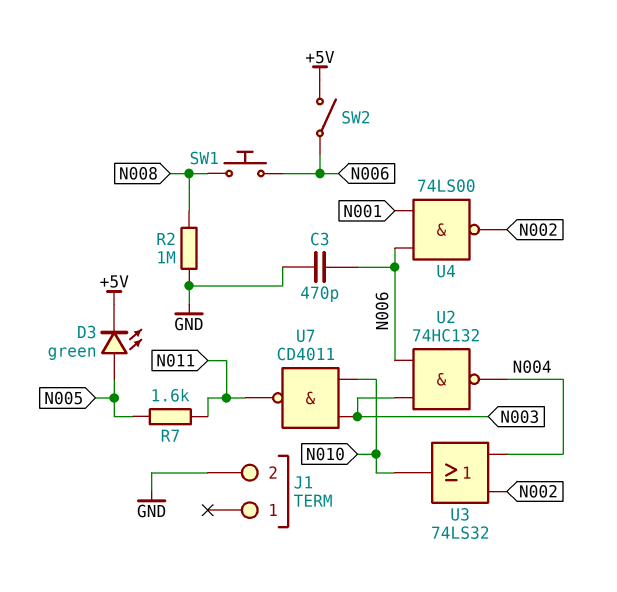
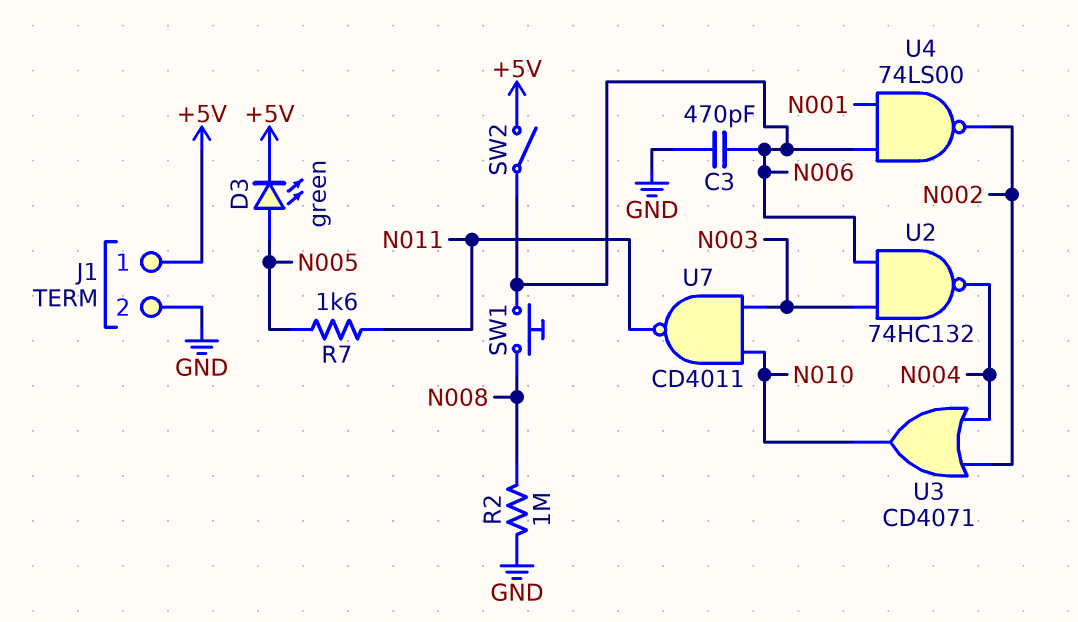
J1 pin 1: none -> +5V
U3: OR 74LS32 (in N002, in N004, out N010) -> OR CD4071 (in N002, in N004, out N010)

